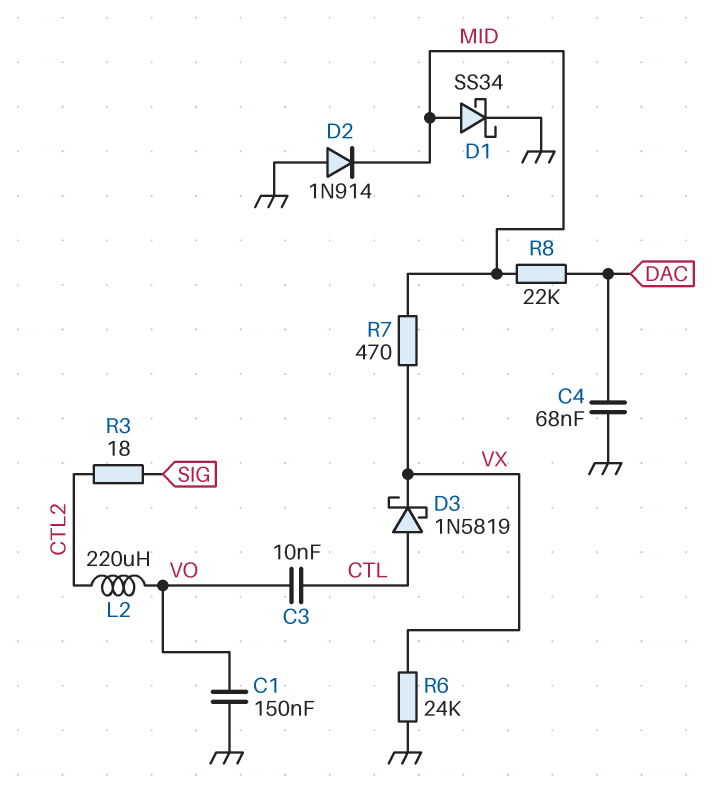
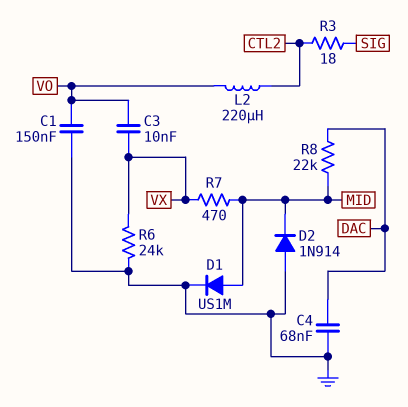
C3: 10nF (CTL, VO) -> 10nF (VO, VX)
D1: schottky SS34 (A MID, K GND) -> diode US1M (A MID, K GND)
D3: schottky 1N5819 (A CTL, K VX) -> none

